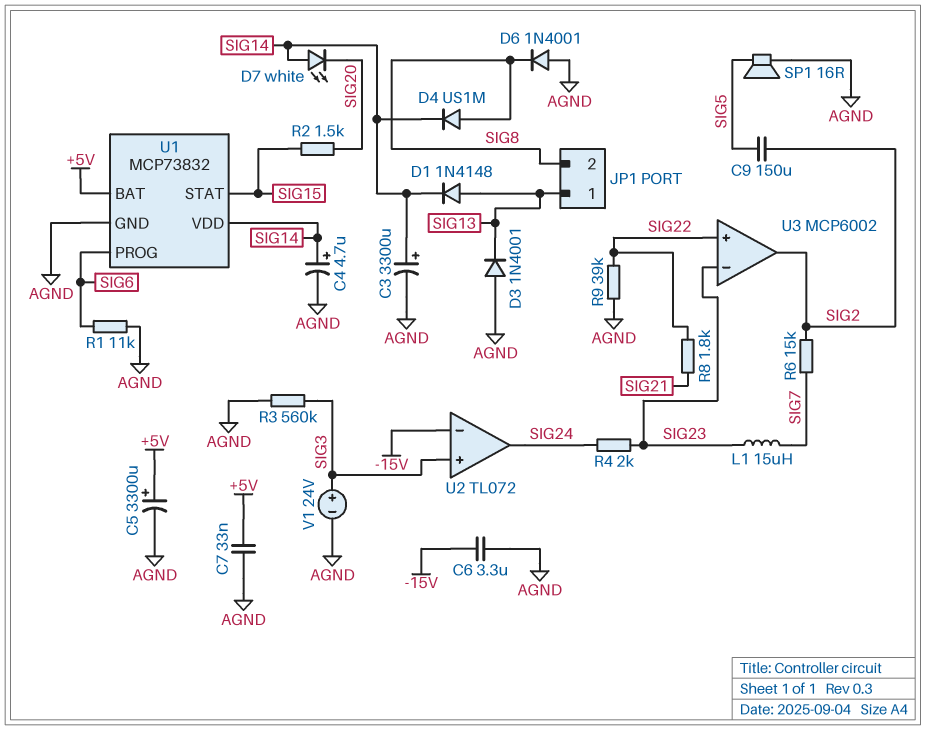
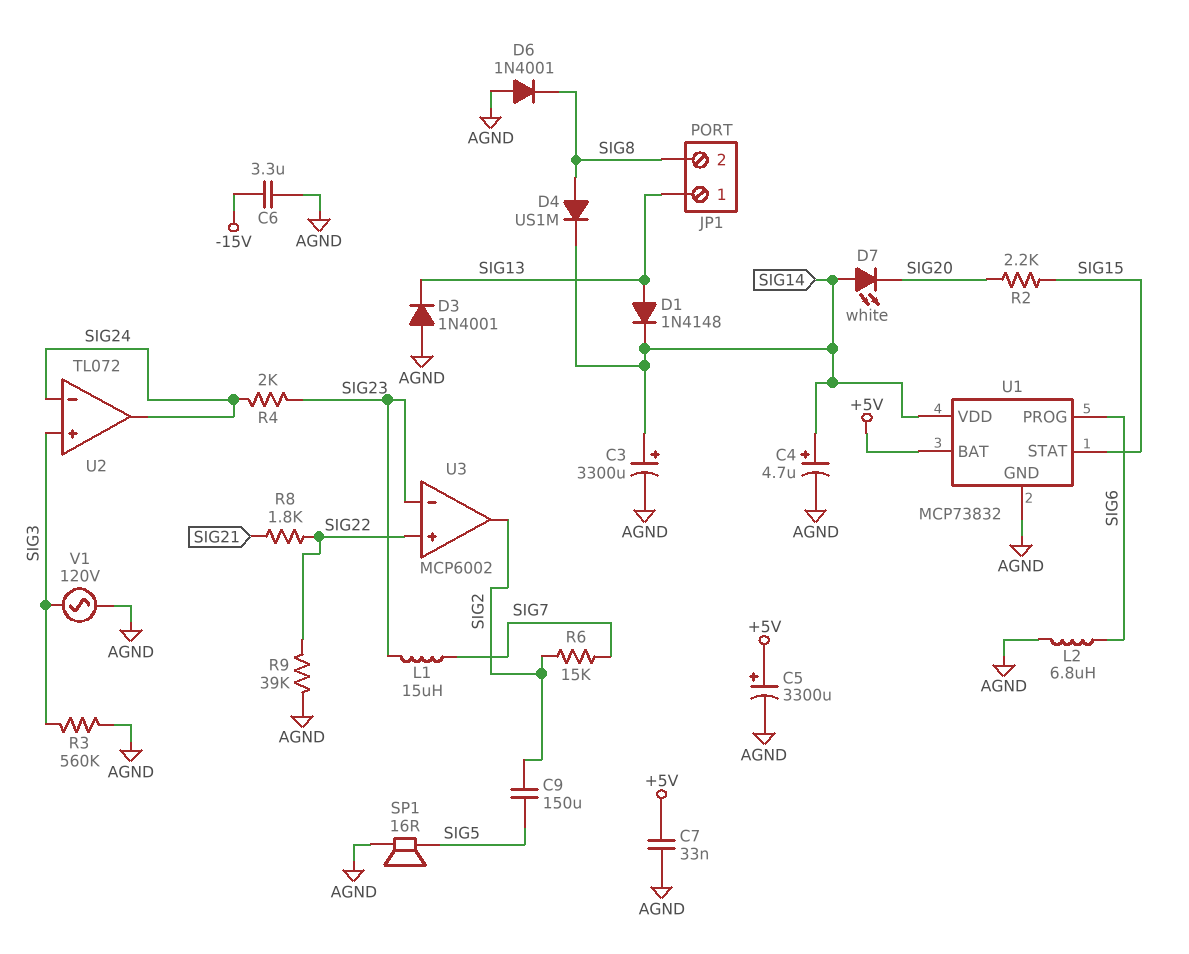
L2: none -> 6.8uH (AGND, SIG6)
R1: 11k (AGND, SIG6) -> none
R2: 1.5k (SIG15, SIG20) -> 2.2k (SIG15, SIG20)
U2 pin in-: -15V -> SIG24
V1: 24V (plus SIG3, minus AGND) -> AC 120V (AGND, SIG3)

